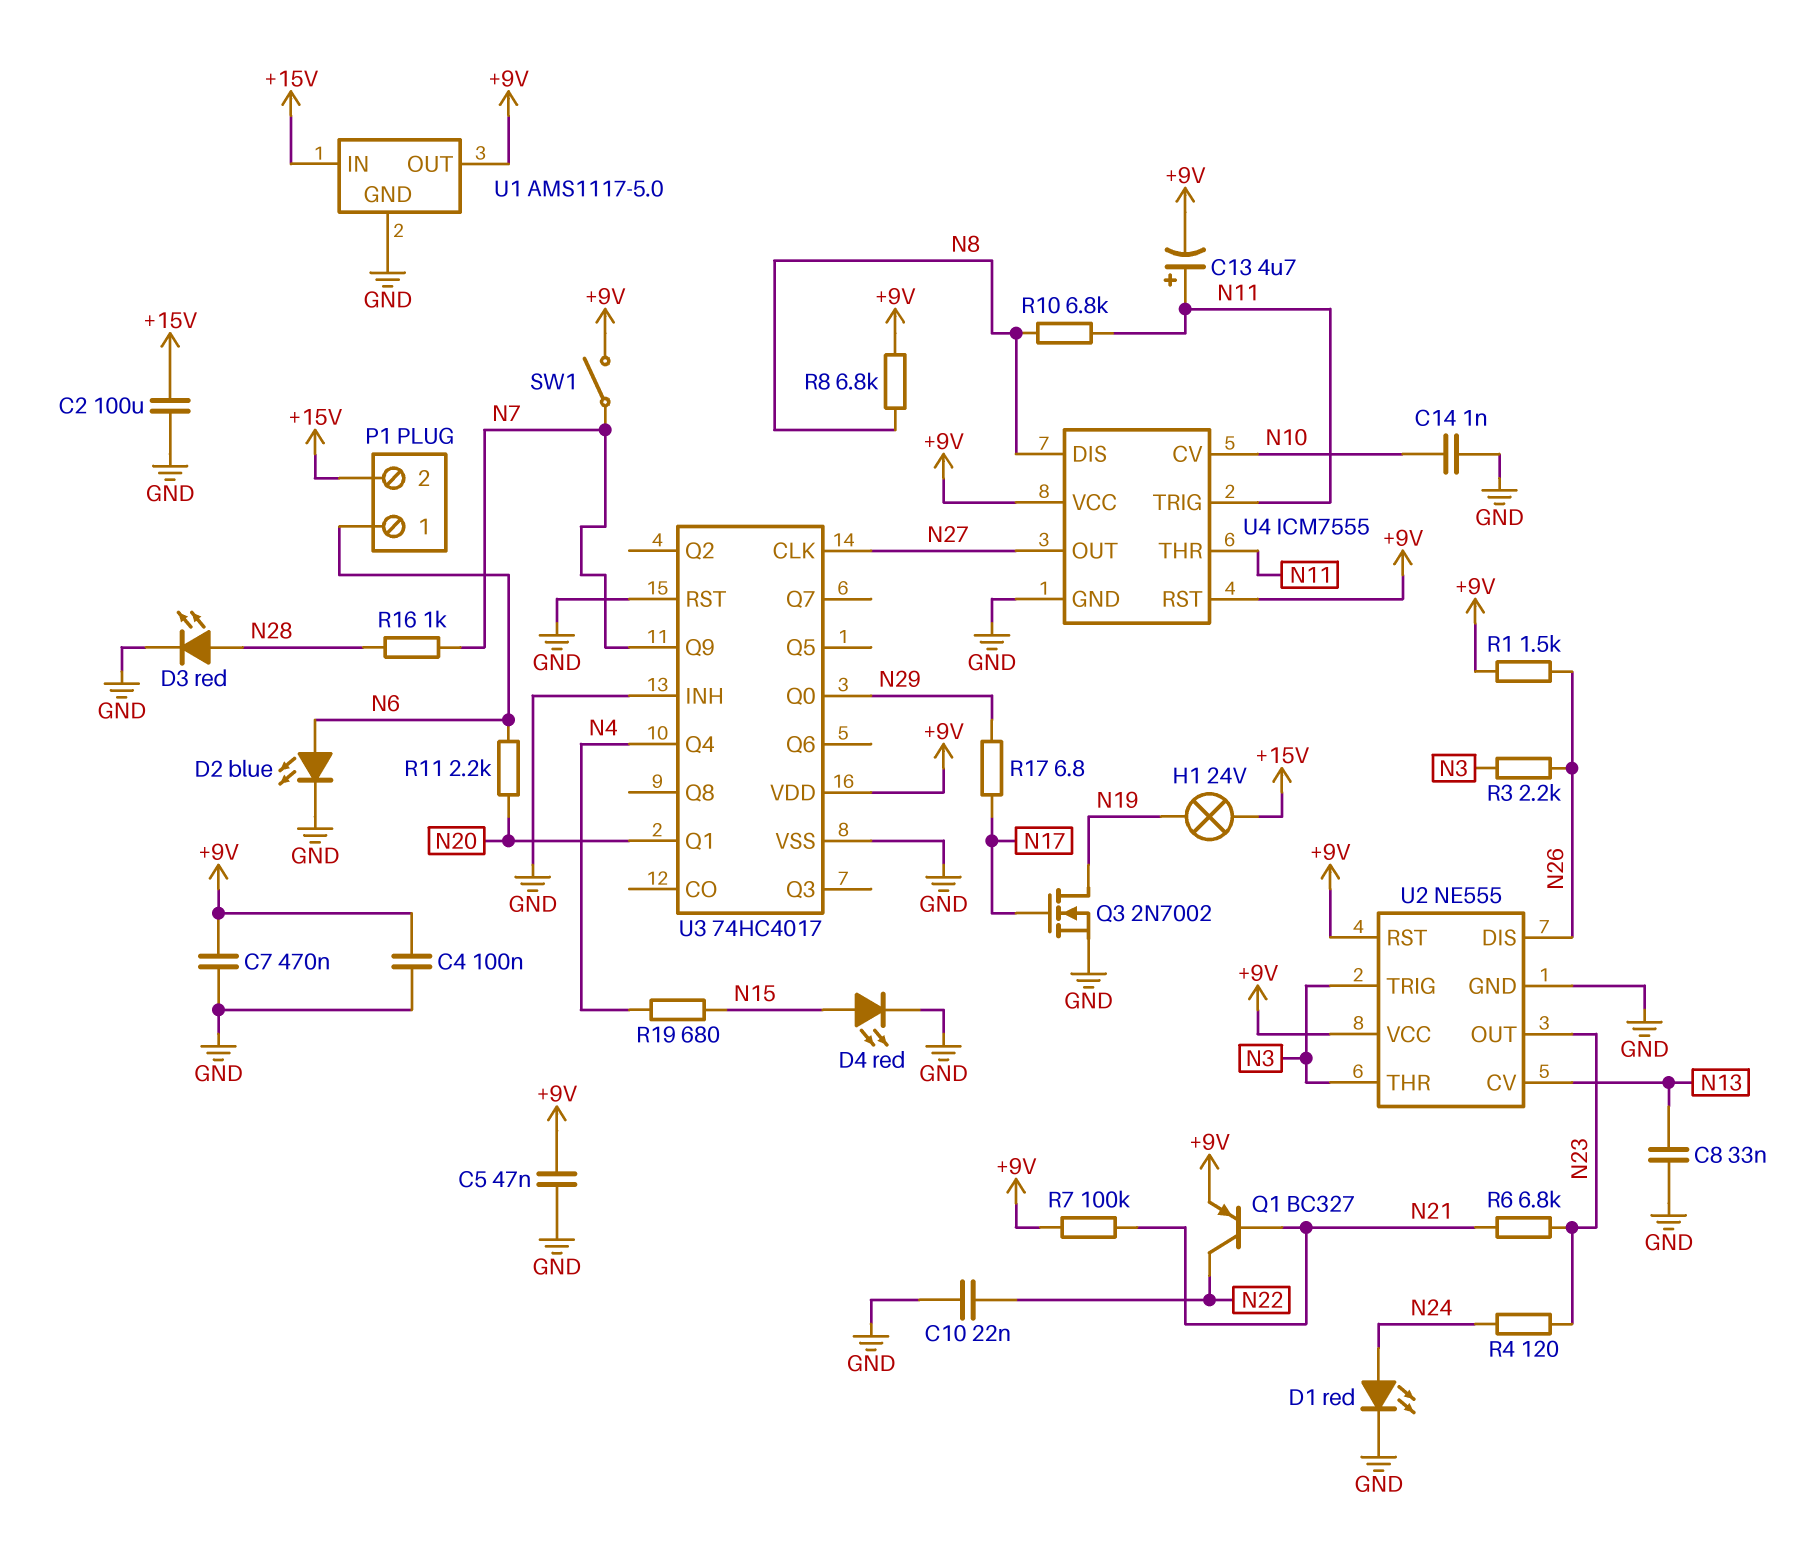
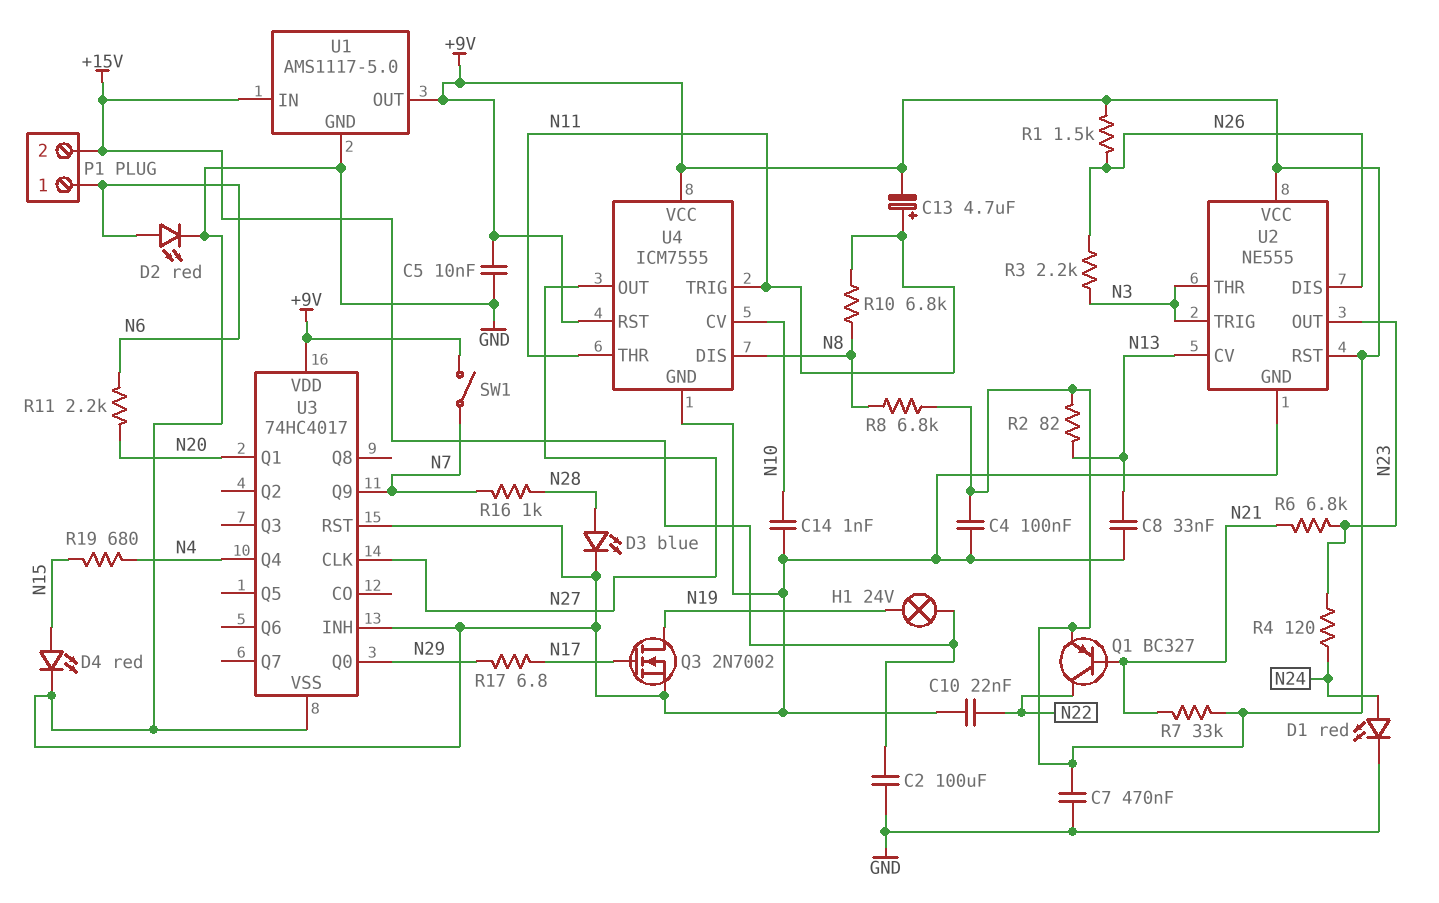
C5: 47nF (+9V, GND) -> 10nF (+9V, GND)
D2: LED blue (A N6, K GND) -> LED red (A N6, K GND)
D3: LED red (A N28, K GND) -> LED blue (A N28, K GND)
R2: none -> 82 (+9V, N13)
R7: 100k (+9V, N21) -> 33k (+9V, N21)

